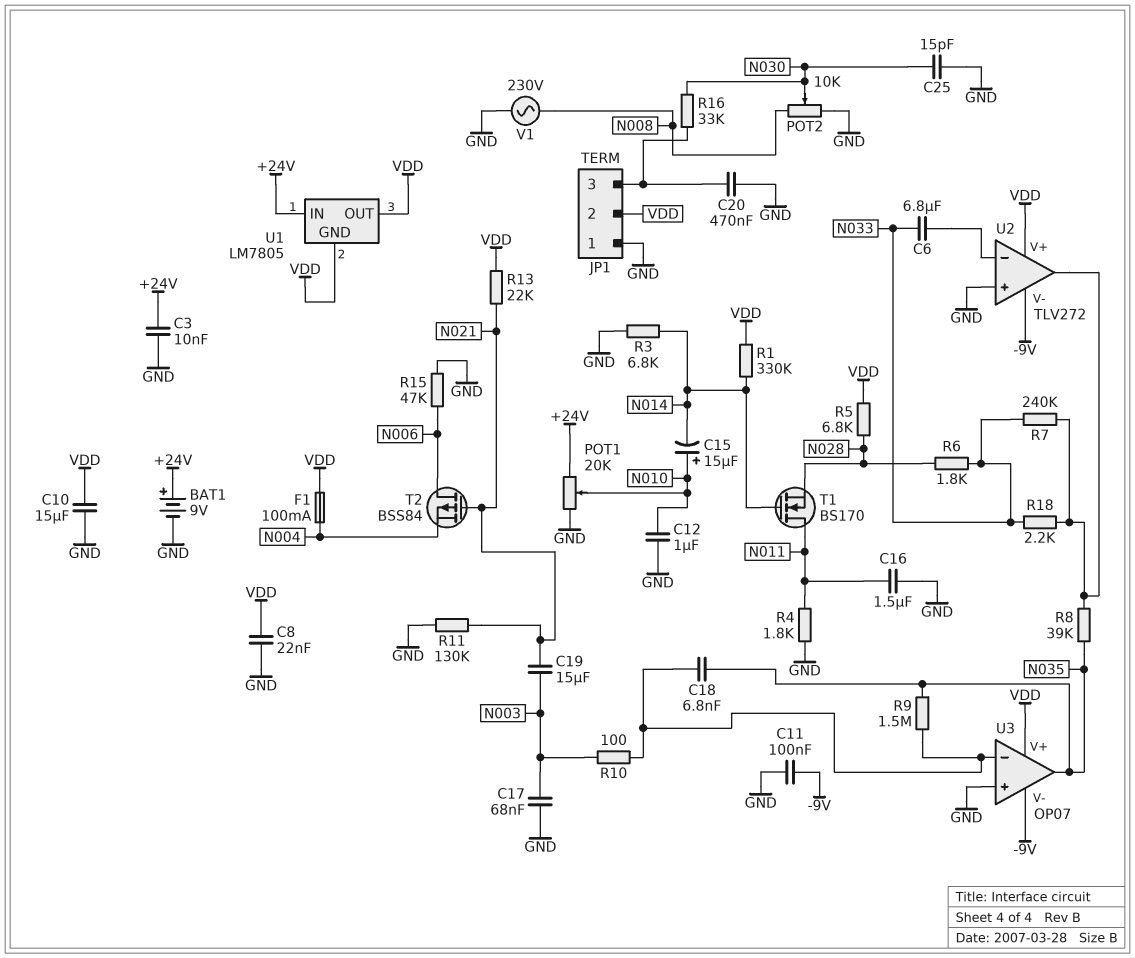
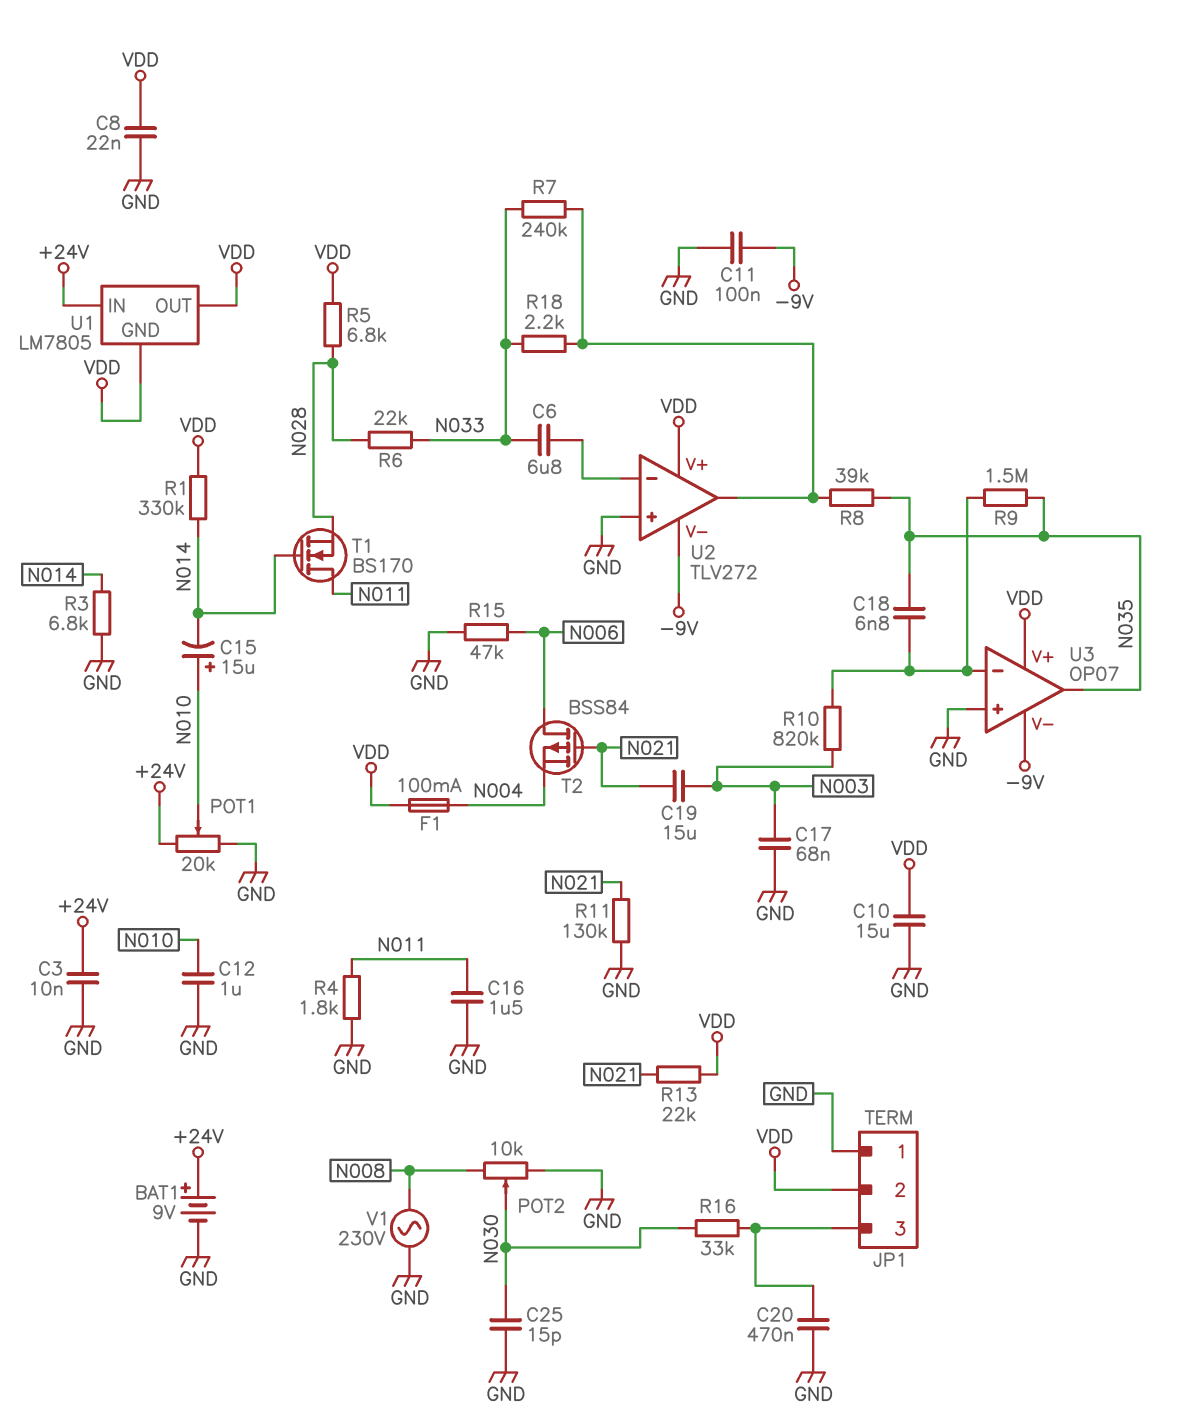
R6: 1.8k (N028, N033) -> 22k (N028, N033)
R10: 100 (N003, U3/in-) -> 820k (N003, U3/in-)

